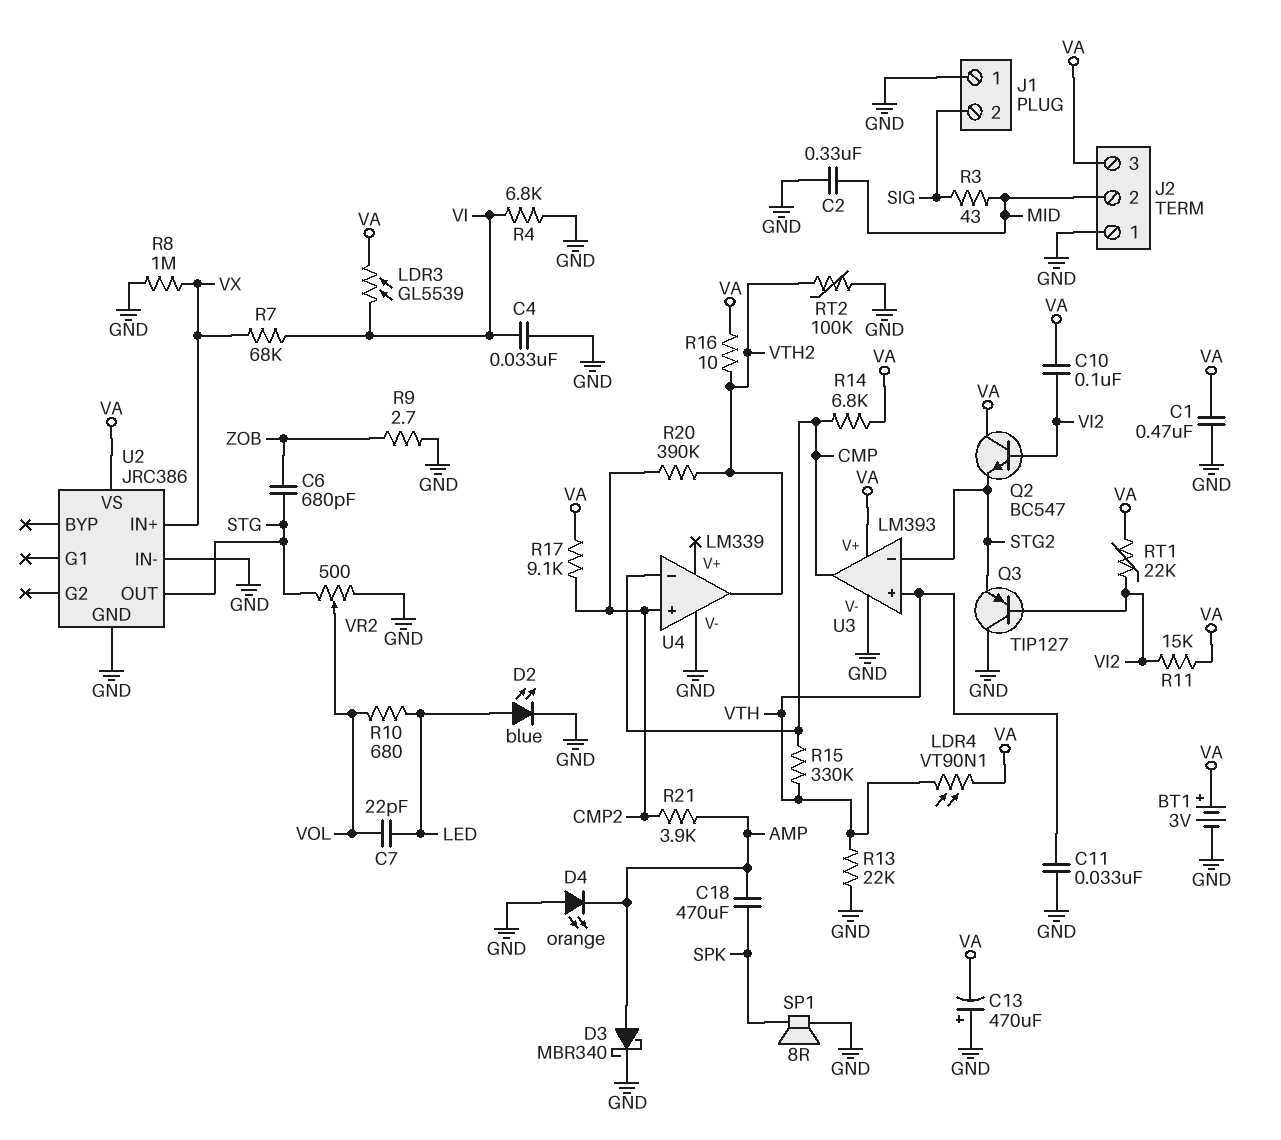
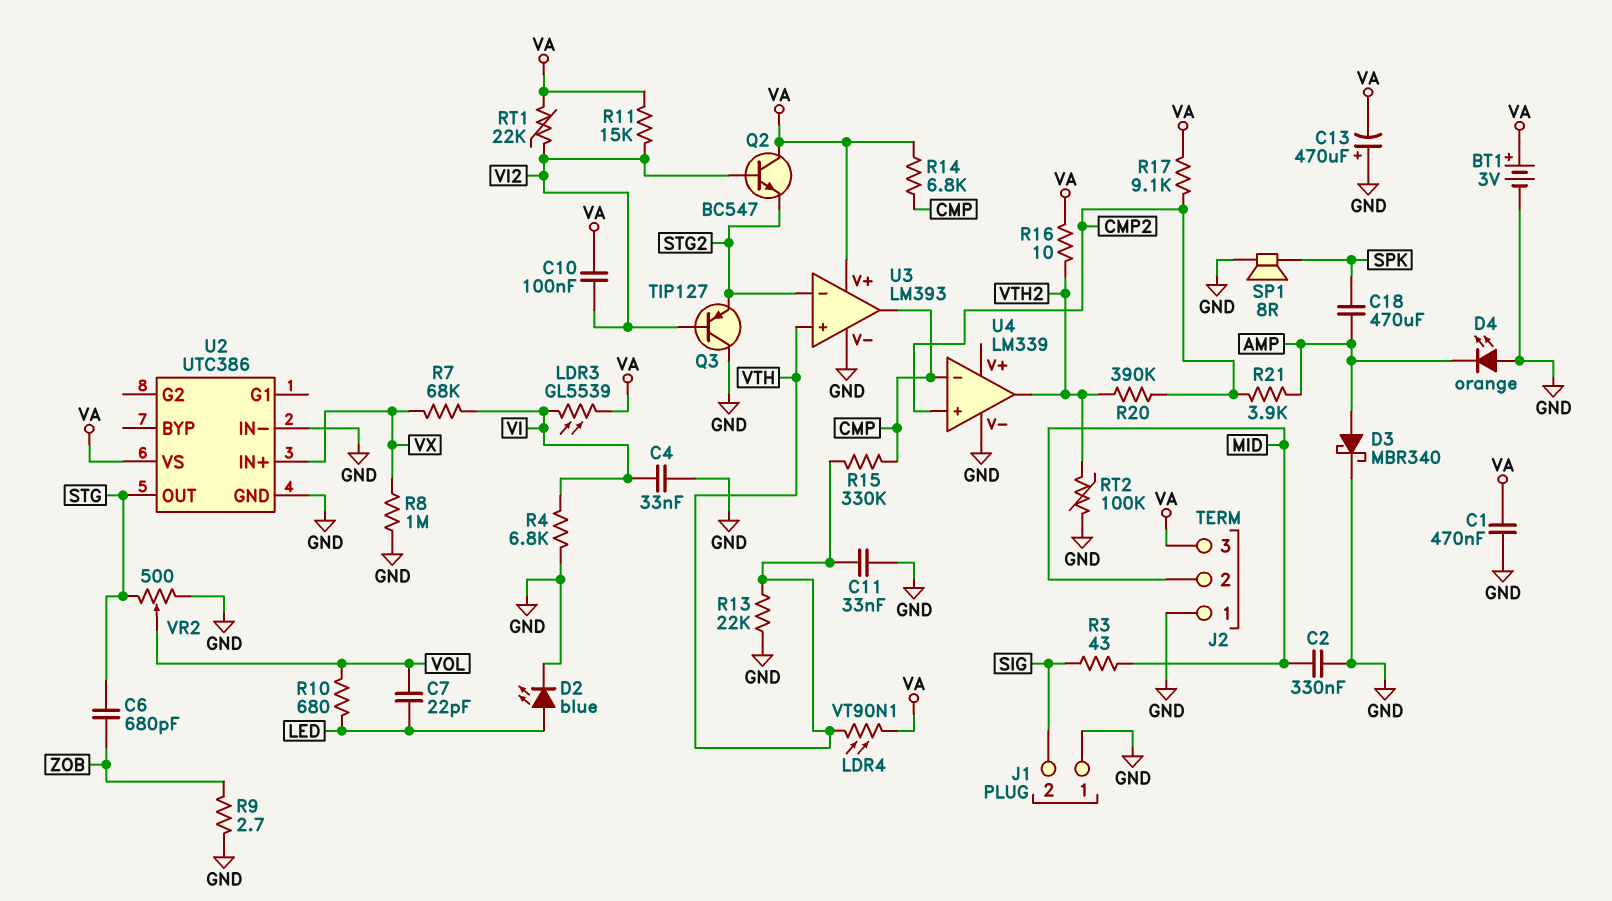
U2: JRC386 -> UTC386

